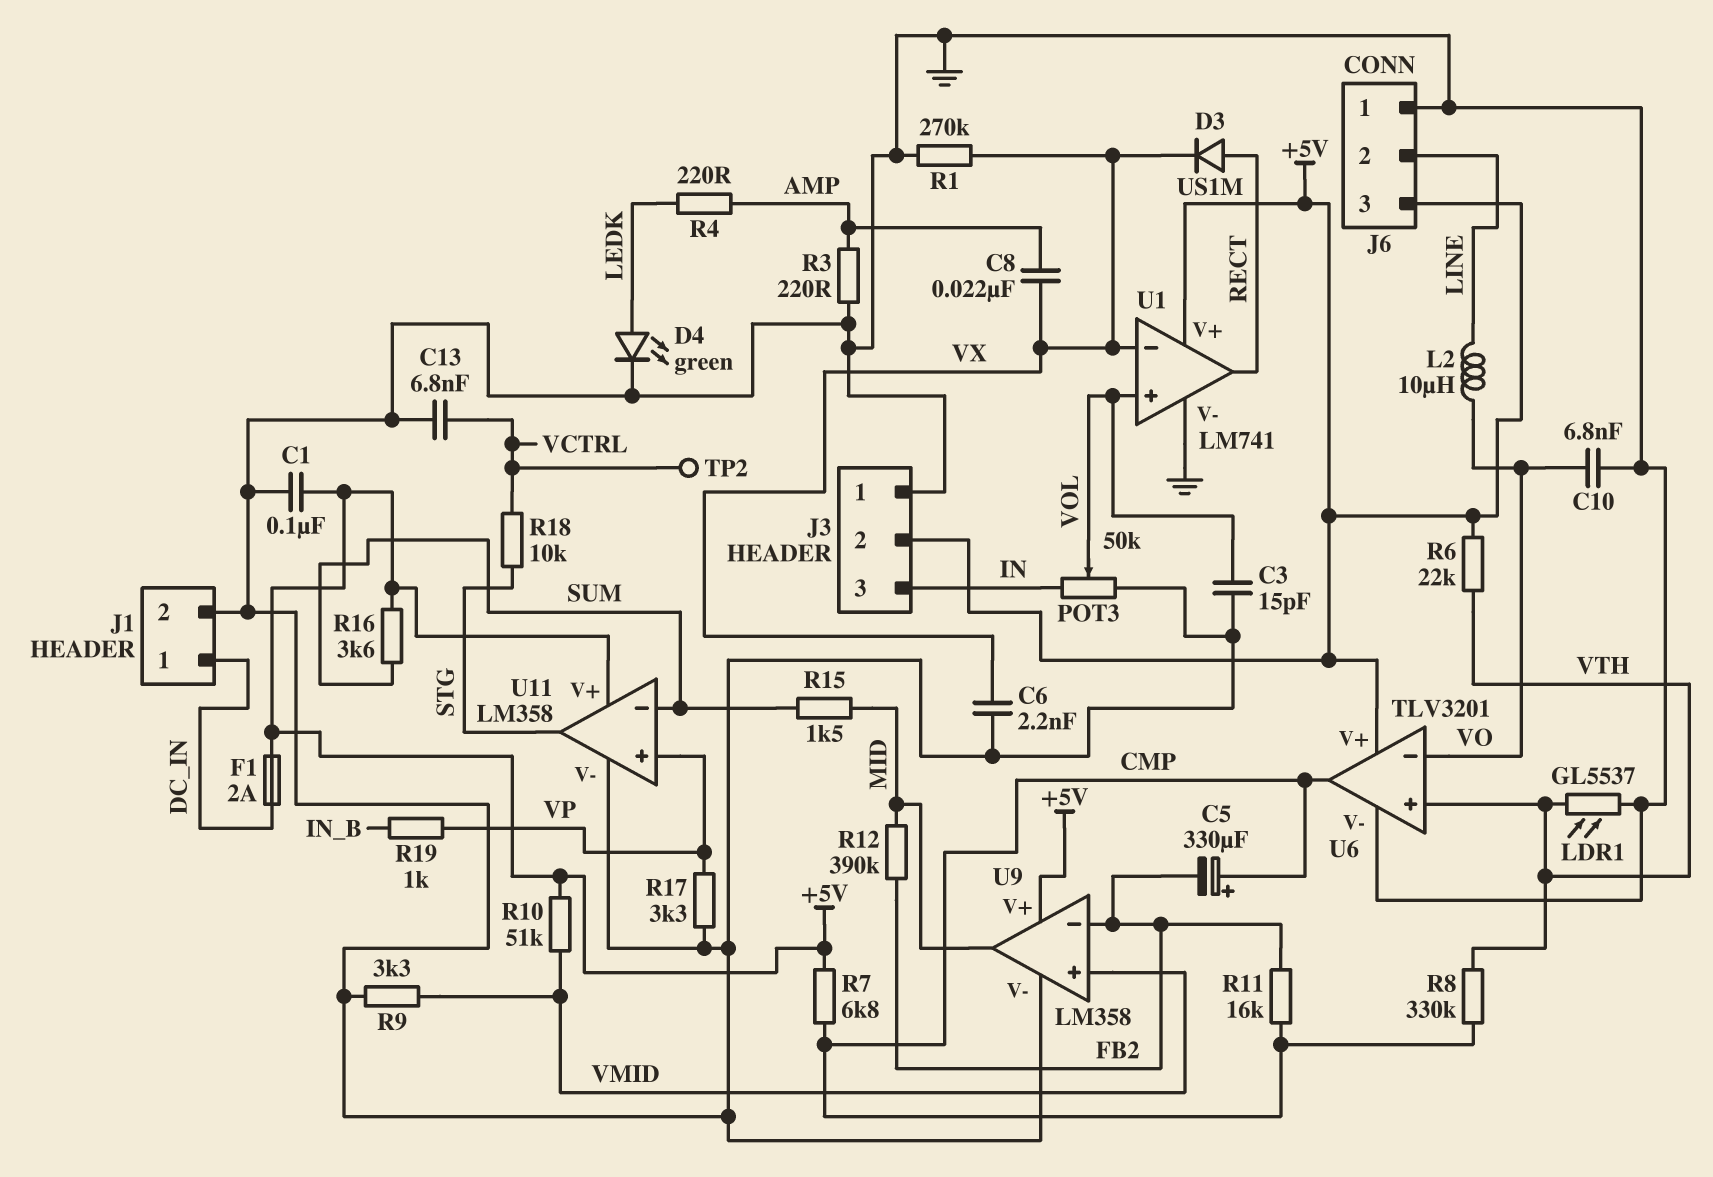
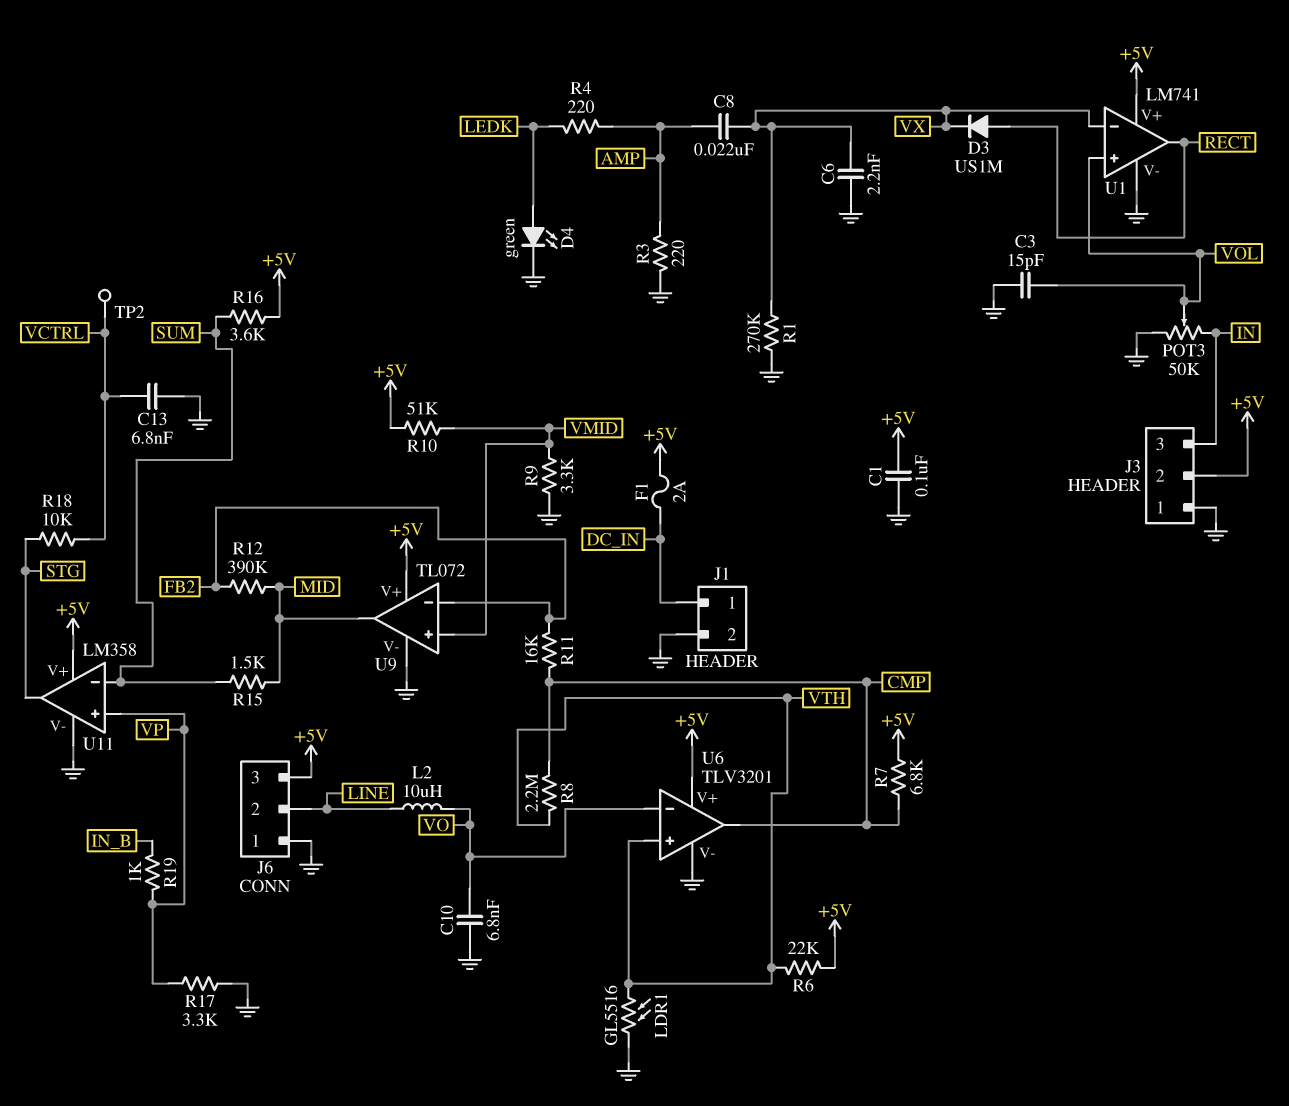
C5: 330uF (plus CMP, minus FB2) -> none
LDR1: GL5537 (GND, VTH) -> GL5516 (GND, VTH)
R8: 330k (CMP, VTH) -> 2.2M (CMP, VTH)
U9: LM358 -> TL072

